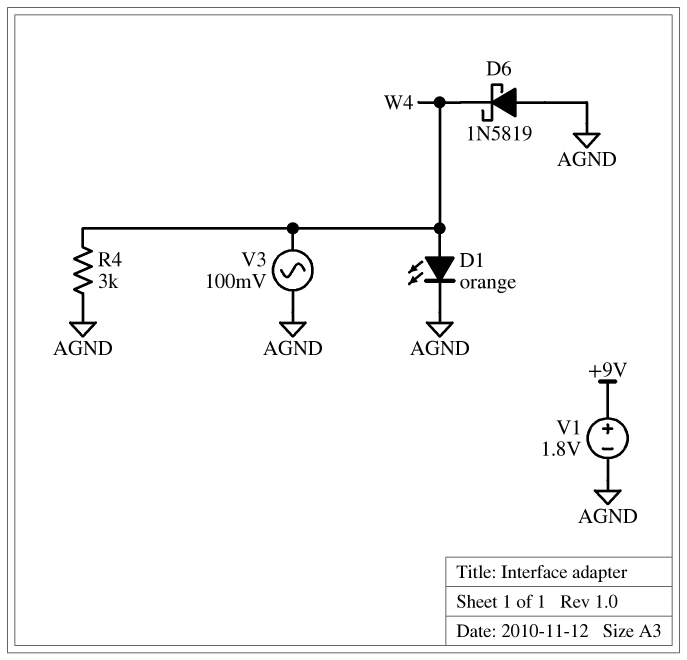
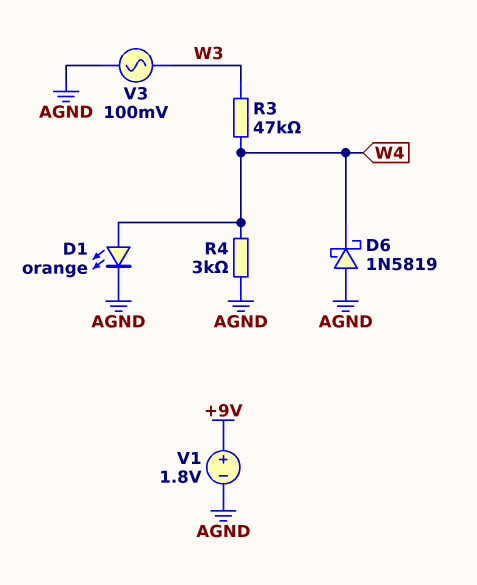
R3: none -> 47k (W3, W4)
V3: AC 100mV (AGND, W4) -> AC 100mV (AGND, W3)

